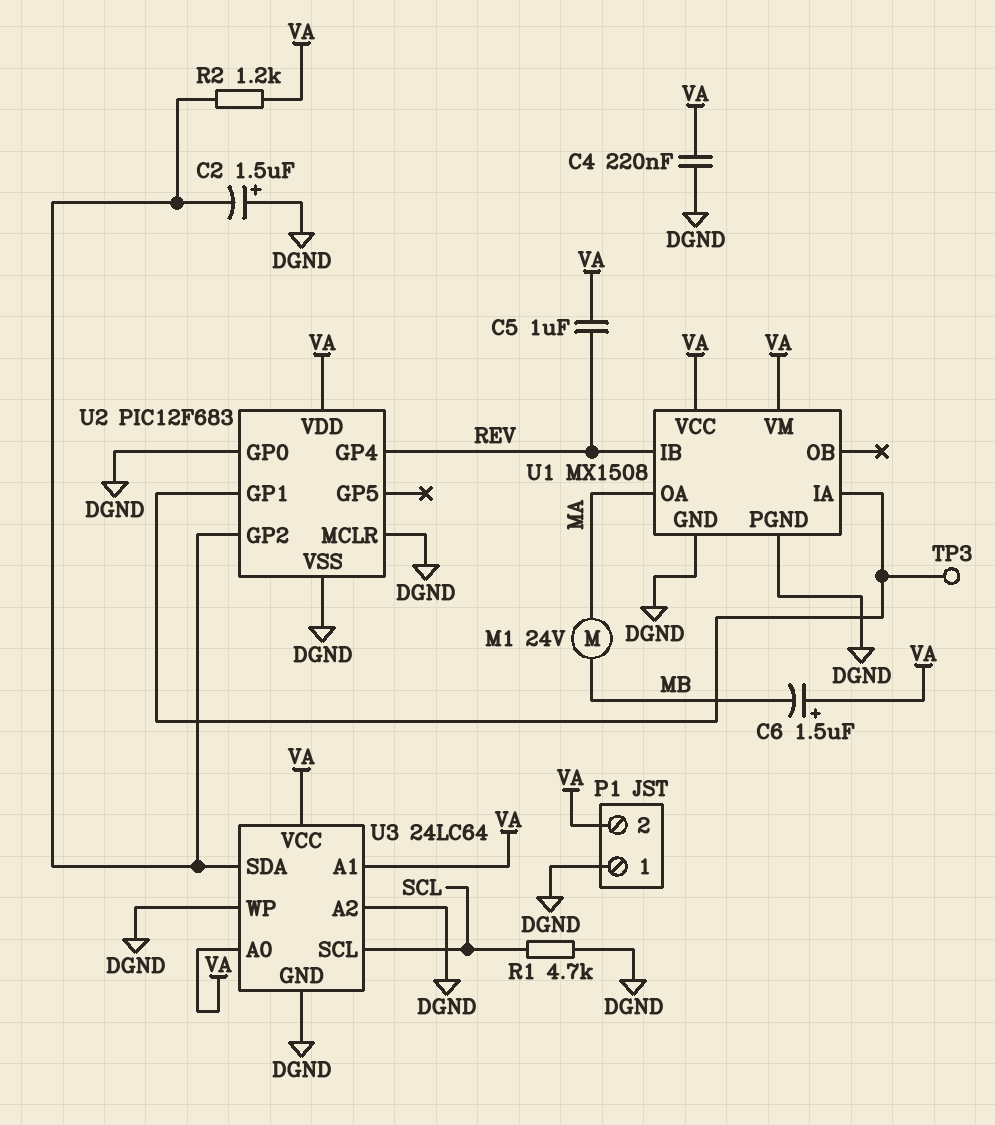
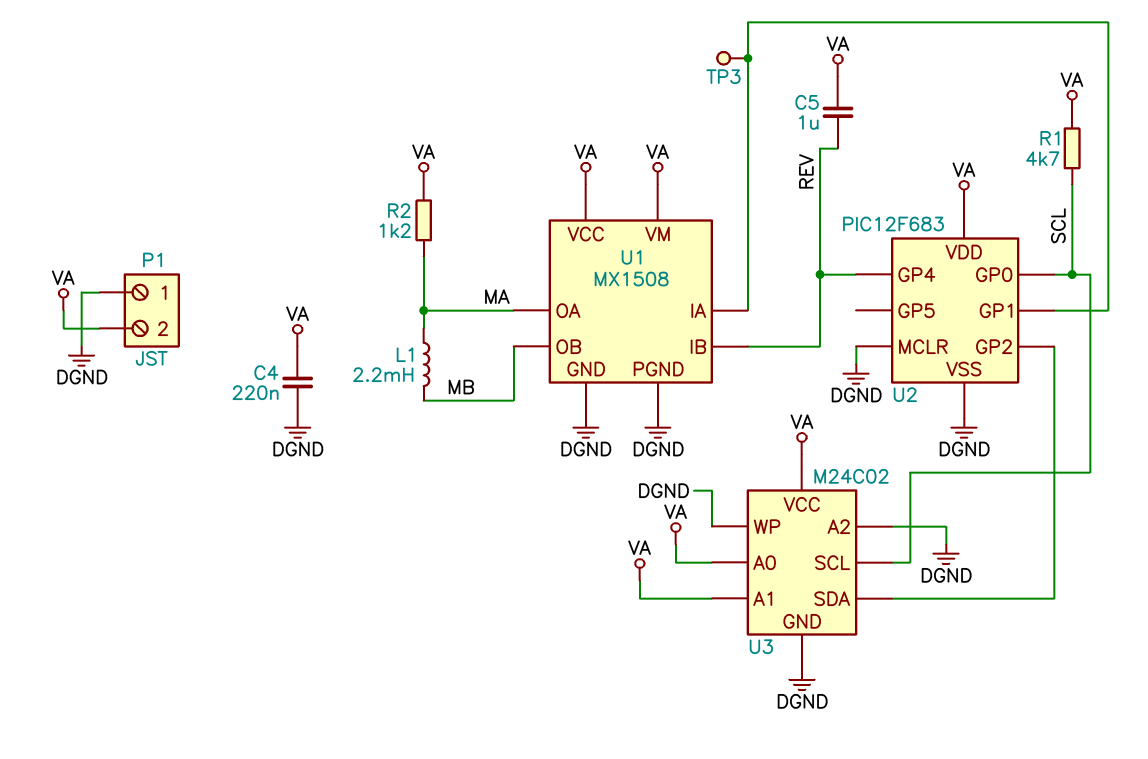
C2: 1.5uF (plus DGND, minus U2/GP2) -> none
C6: 1.5uF (plus VA, minus MB) -> none
L1: none -> 2.2mH (MA, MB)
M1: motor 24V (MA, MB) -> none
R1: 4.7k (DGND, SCL) -> 4.7k (SCL, VA)
R2: 1.2k (U2/GP2, VA) -> 1.2k (MA, VA)
U1 pin OB: none -> MB
U2 pin GP0: DGND -> SCL
U3: 24LC64 -> M24C02

